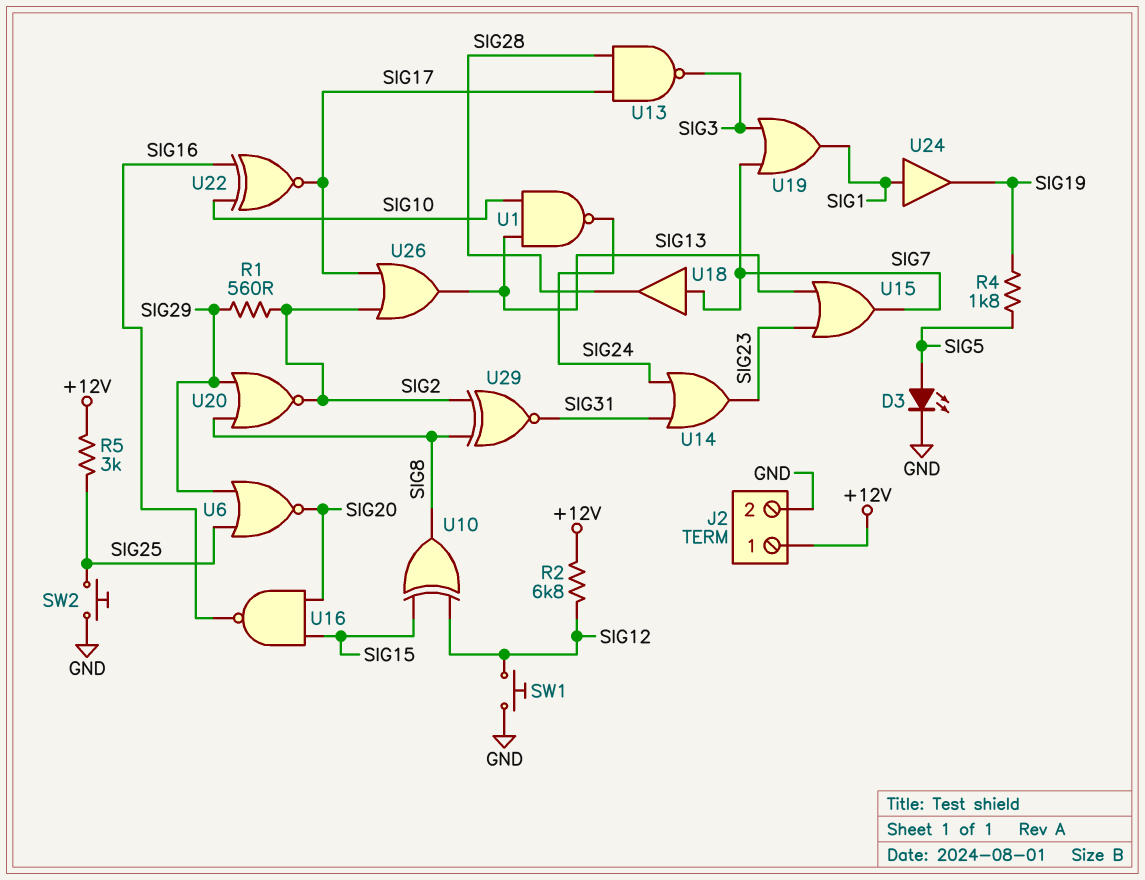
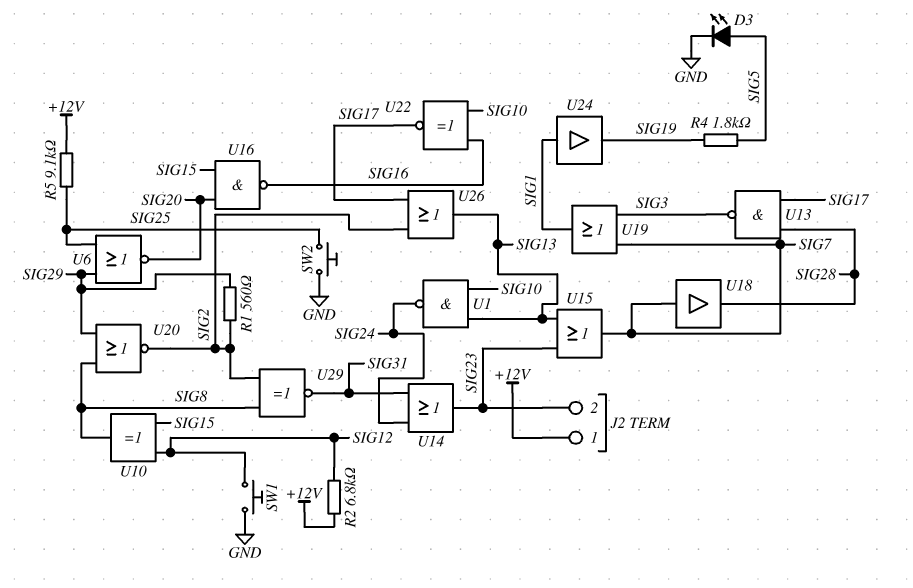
J2 pin 2: GND -> SIG23
R5: 3k (+12V, SIG25) -> 9.1k (+12V, SIG25)

